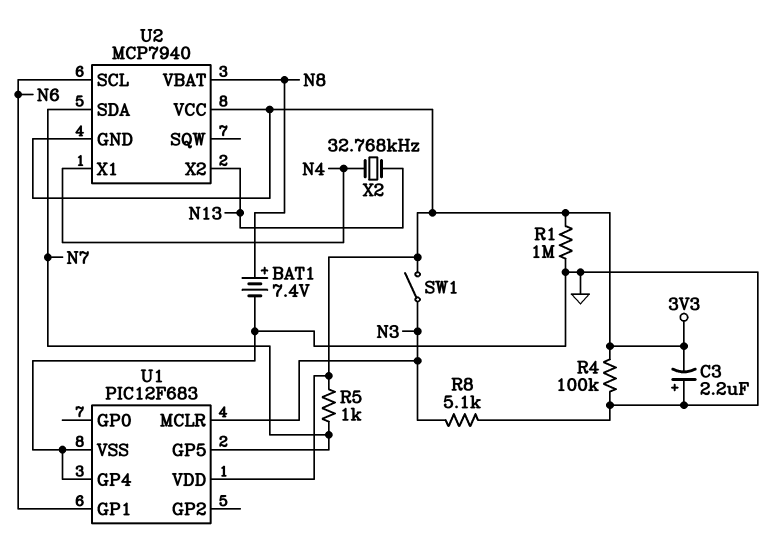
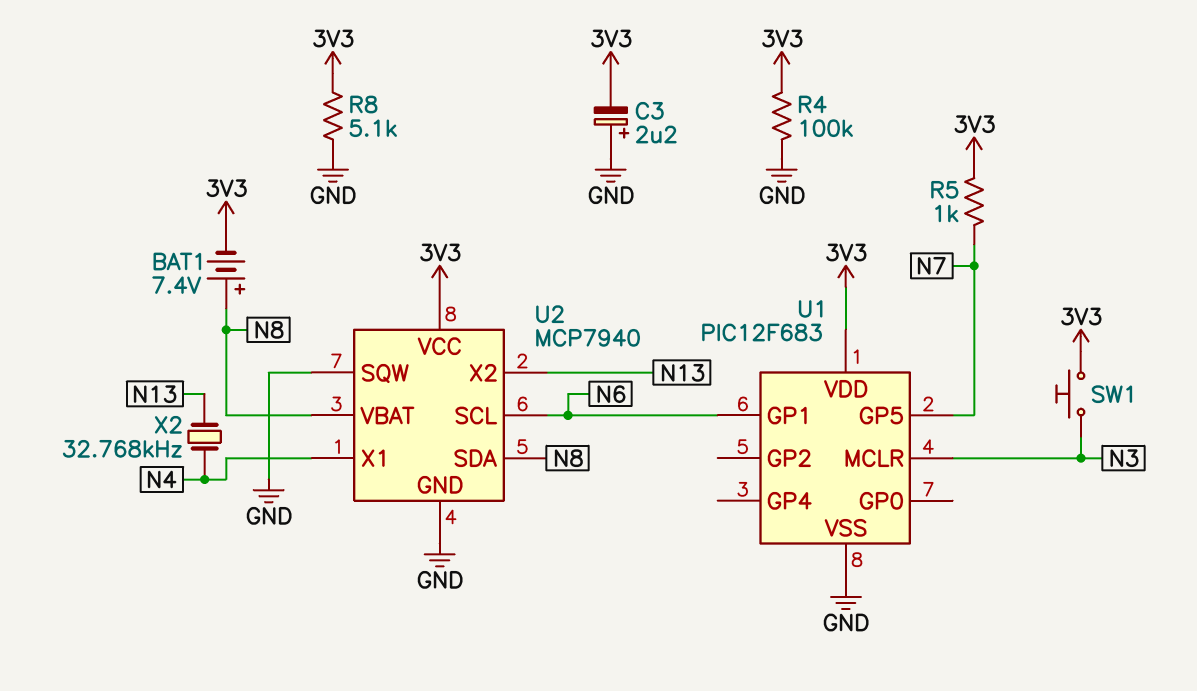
BAT1: 7.4V (plus N8, minus GND) -> 7.4V (plus N8, minus 3V3)
R1: 1M (3V3, GND) -> none
R8: 5.1k (GND, N3) -> 5.1k (3V3, GND)
SW1: switch (3V3, N3) -> button (3V3, N3)
U1 pin GP4: GND -> none
U2 pin GND: 3V3 -> GND
U2 pin SDA: N7 -> N8
U2 pin SQW: none -> GND

